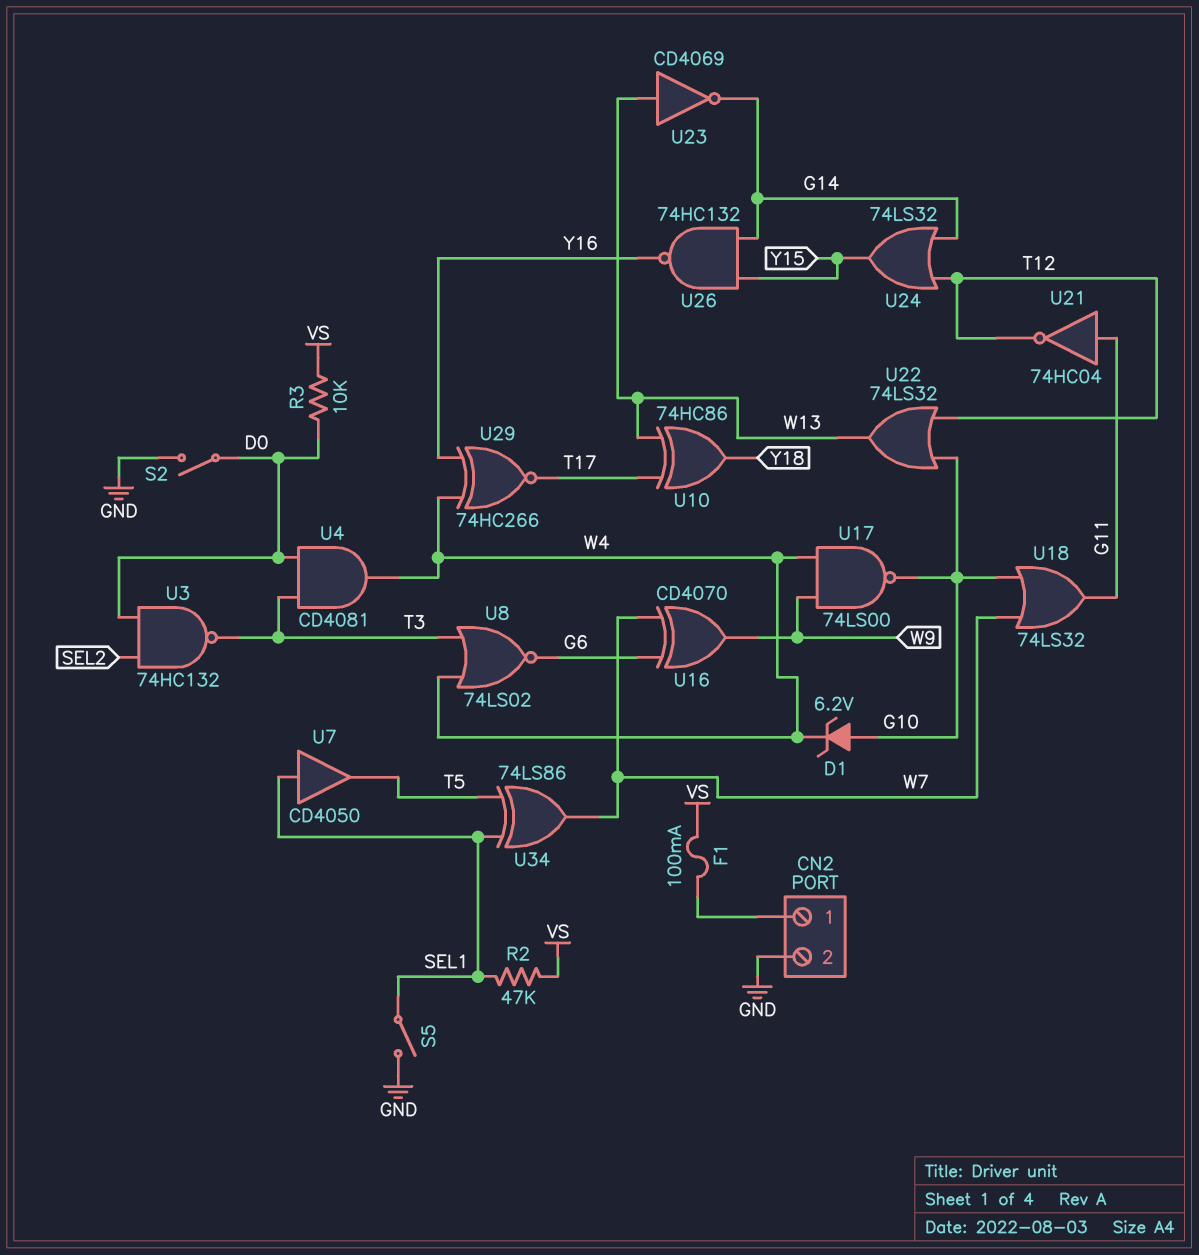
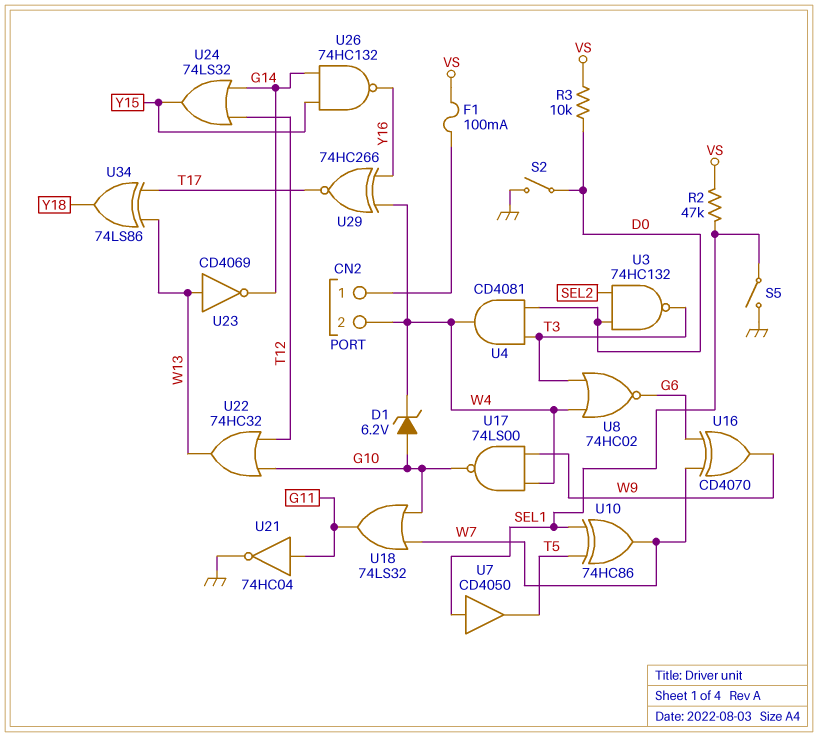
CN2 pin 2: GND -> W4
U8: NOR 74LS02 (in T3, in W4, out G6) -> NOR 74HC02 (in T3, in W4, out G6)
U10: XOR 74HC86 (in T17, in W13, out Y18) -> XOR 74HC86 (in SEL1, in T5, out W7)
U21: NOT 74HC04 (in G11, out T12) -> NOT 74HC04 (in G11, out GND)
U22: OR 74LS32 (in G10, in T12, out W13) -> OR 74HC32 (in G10, in T12, out W13)
U34: XOR 74LS86 (in SEL1, in T5, out W7) -> XOR 74LS86 (in T17, in W13, out Y18)

